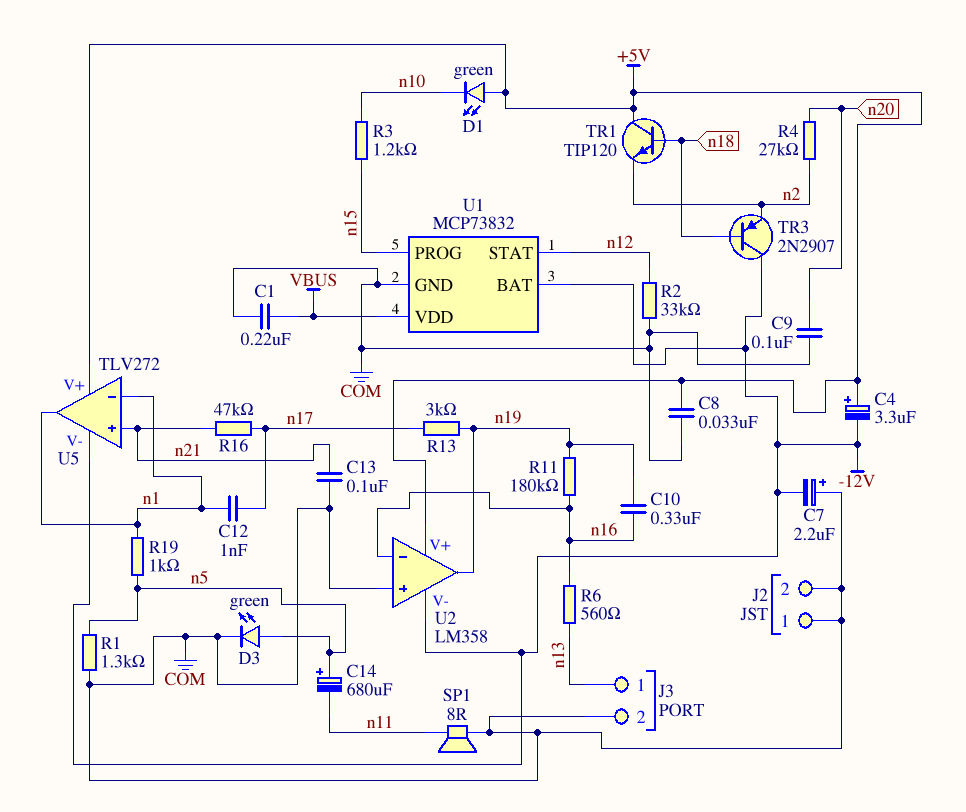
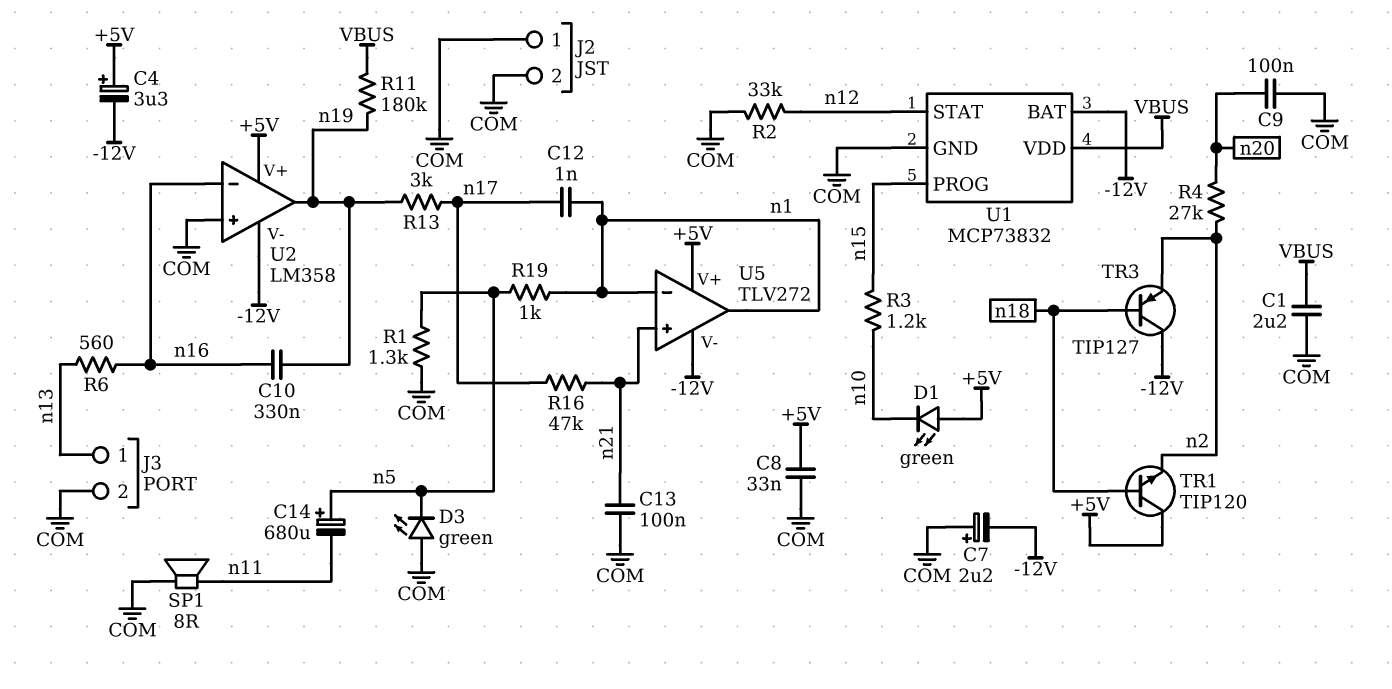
C1: 220nF (COM, VBUS) -> 2.2uF (COM, VBUS)
D3: LED green (A n5, K COM) -> LED green (A COM, K n5)
R11: 180k (n16, n19) -> 180k (VBUS, n19)
TR3: PNP 2N2907 (B n18, C -12V, E n2) -> PNP TIP127 (B n18, C -12V, E n2)

